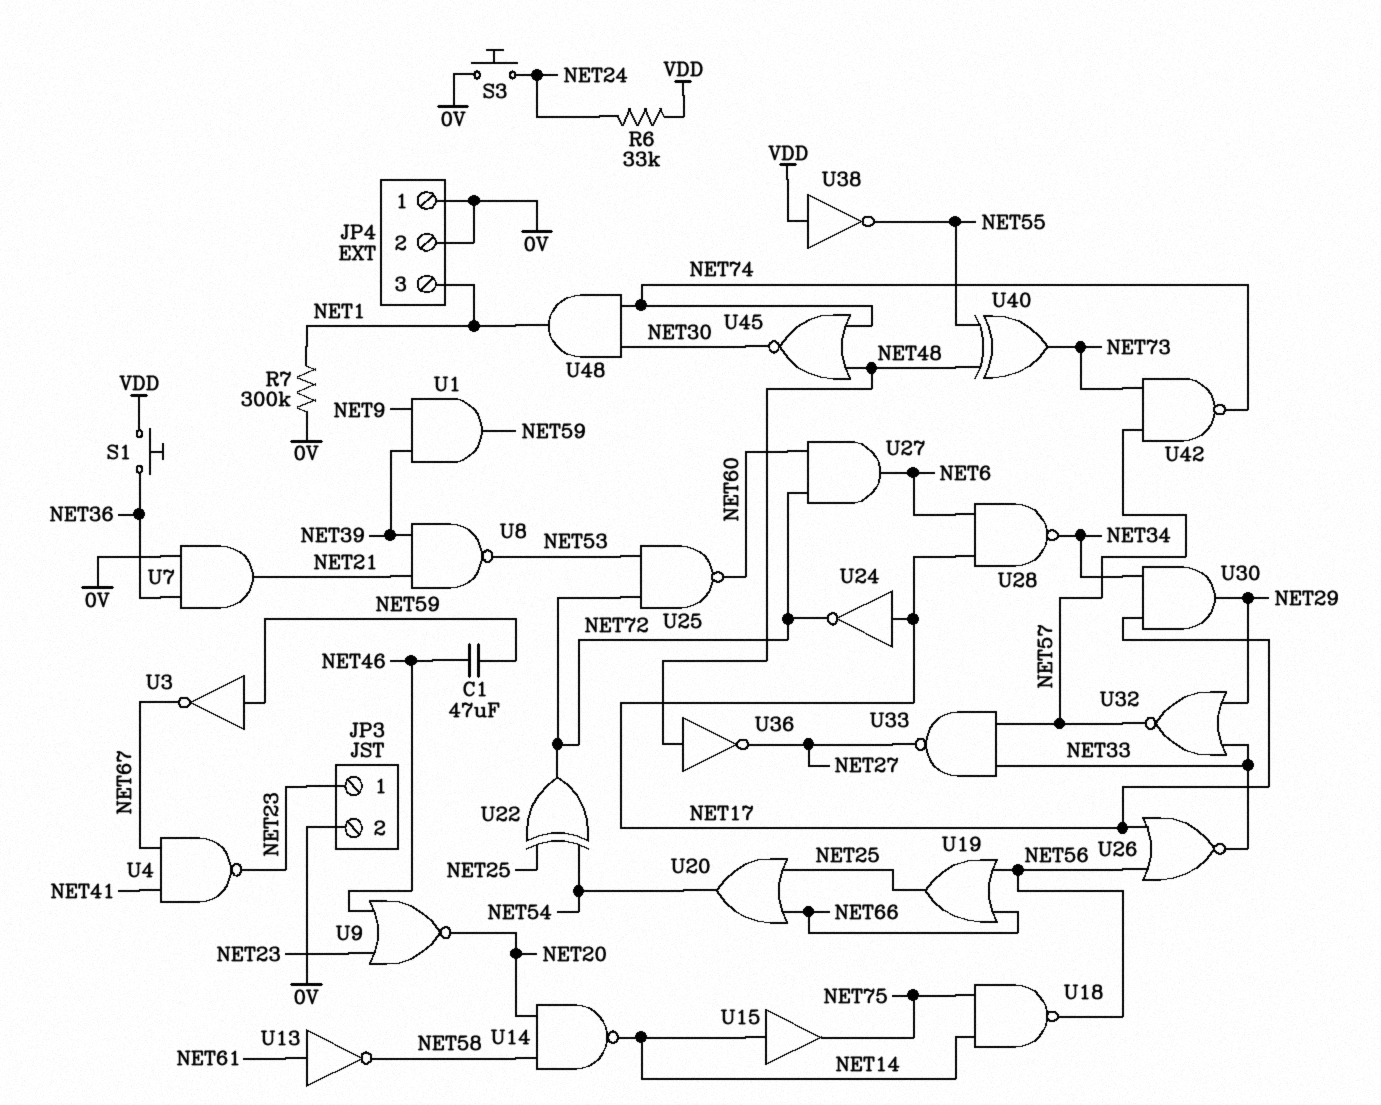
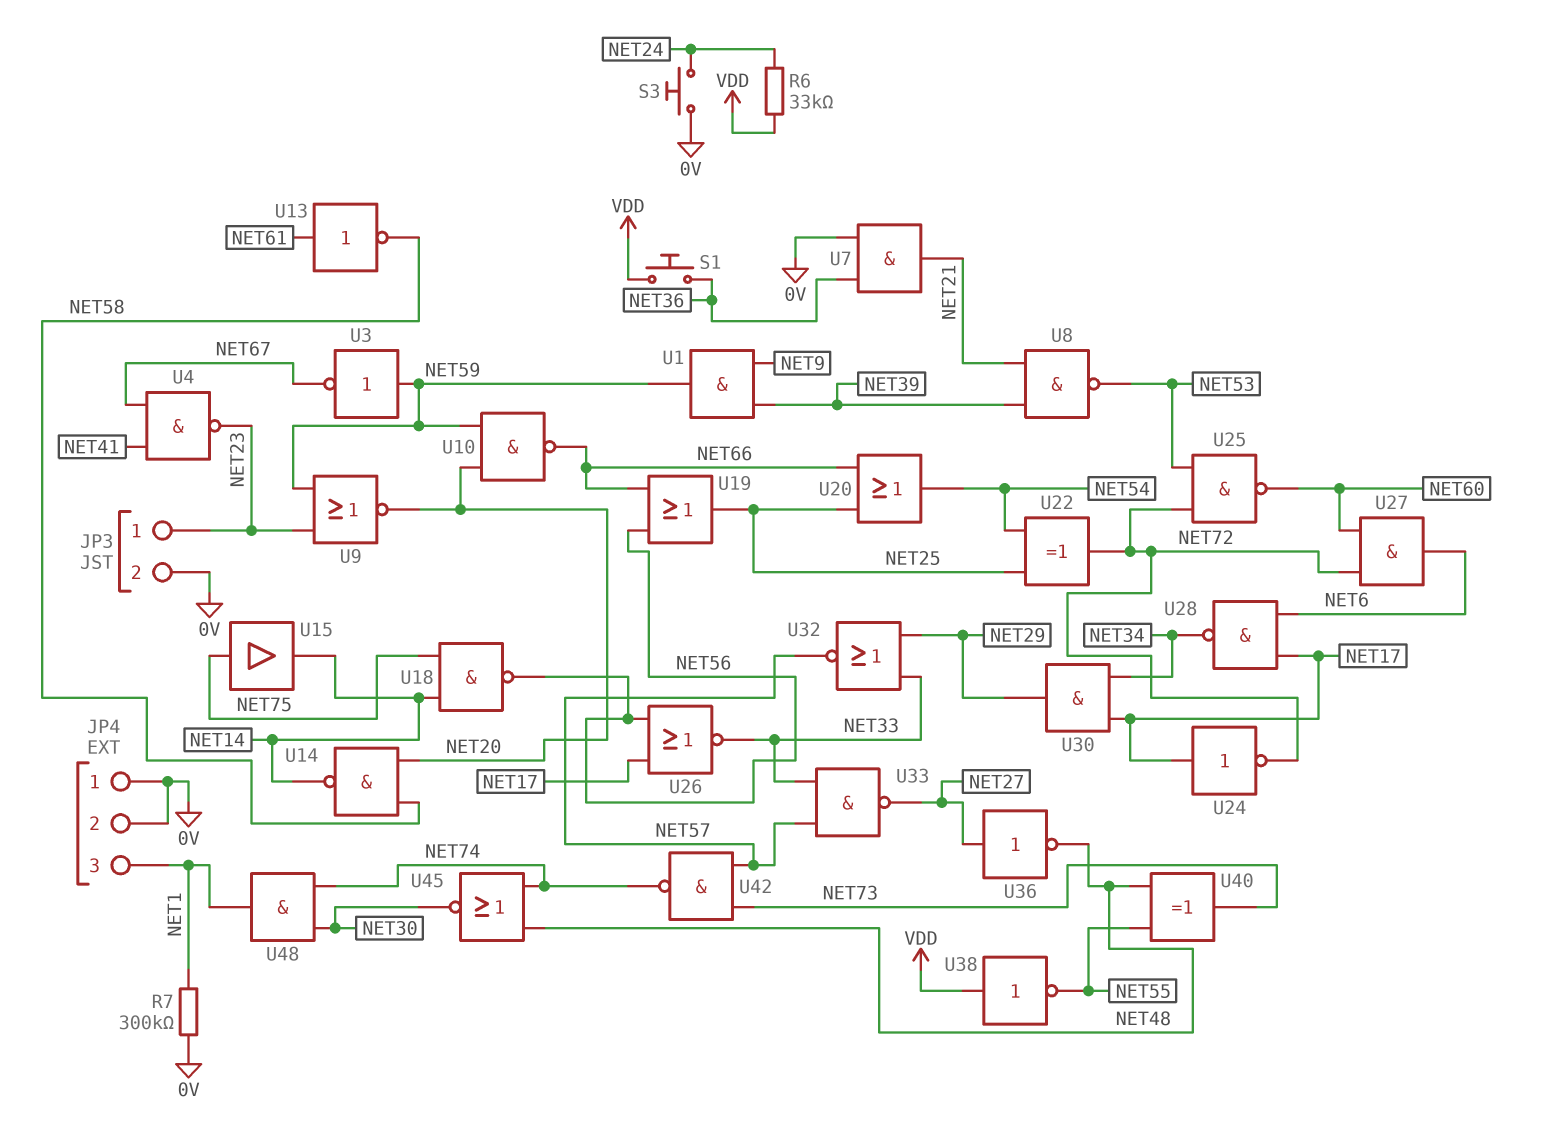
C1: 47uF (NET46, NET59) -> none
U9: NOR (in NET23, in NET46, out NET20) -> NOR (in NET23, in NET59, out NET20)
U10: none -> NAND (in NET20, in NET59, out NET66)
U15: buffer (in NET14, out NET75) -> buffer (in NET75, out NET14)
U36: NOT (in NET48, out NET27) -> NOT (in NET27, out NET48)

